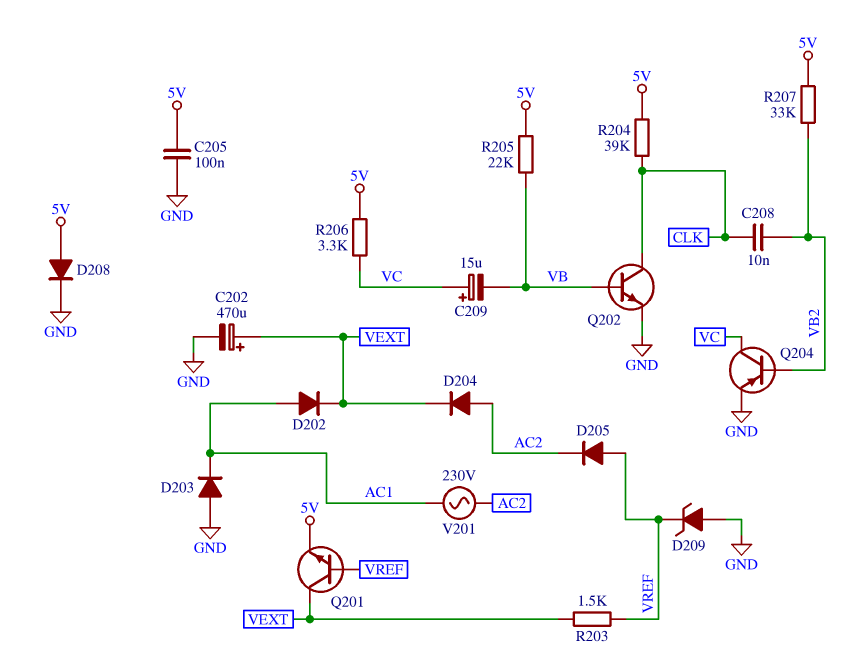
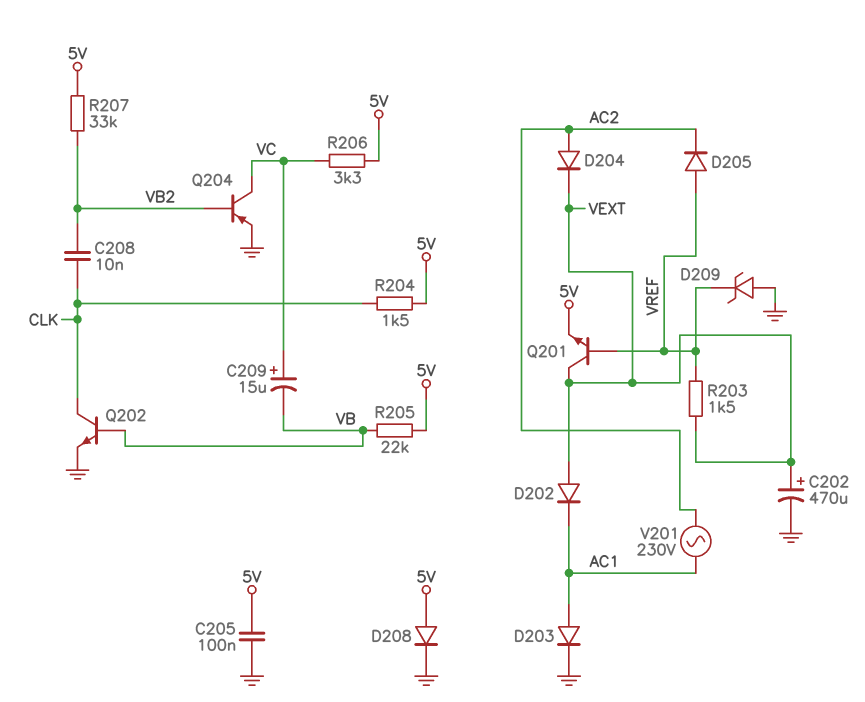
D202: diode (A AC1, K VEXT) -> diode (A VEXT, K AC1)
D203: diode (A GND, K AC1) -> diode (A AC1, K GND)
R204: 39k (5V, CLK) -> 1.5k (5V, CLK)

